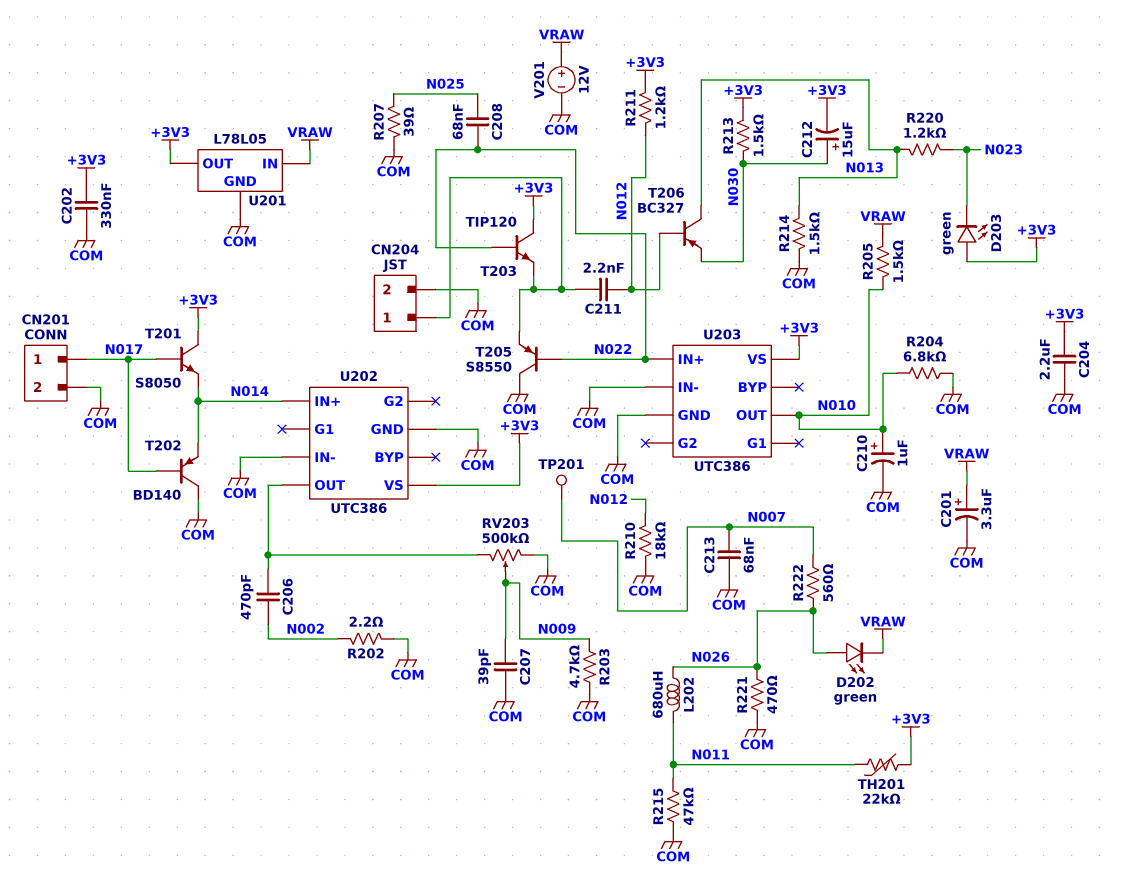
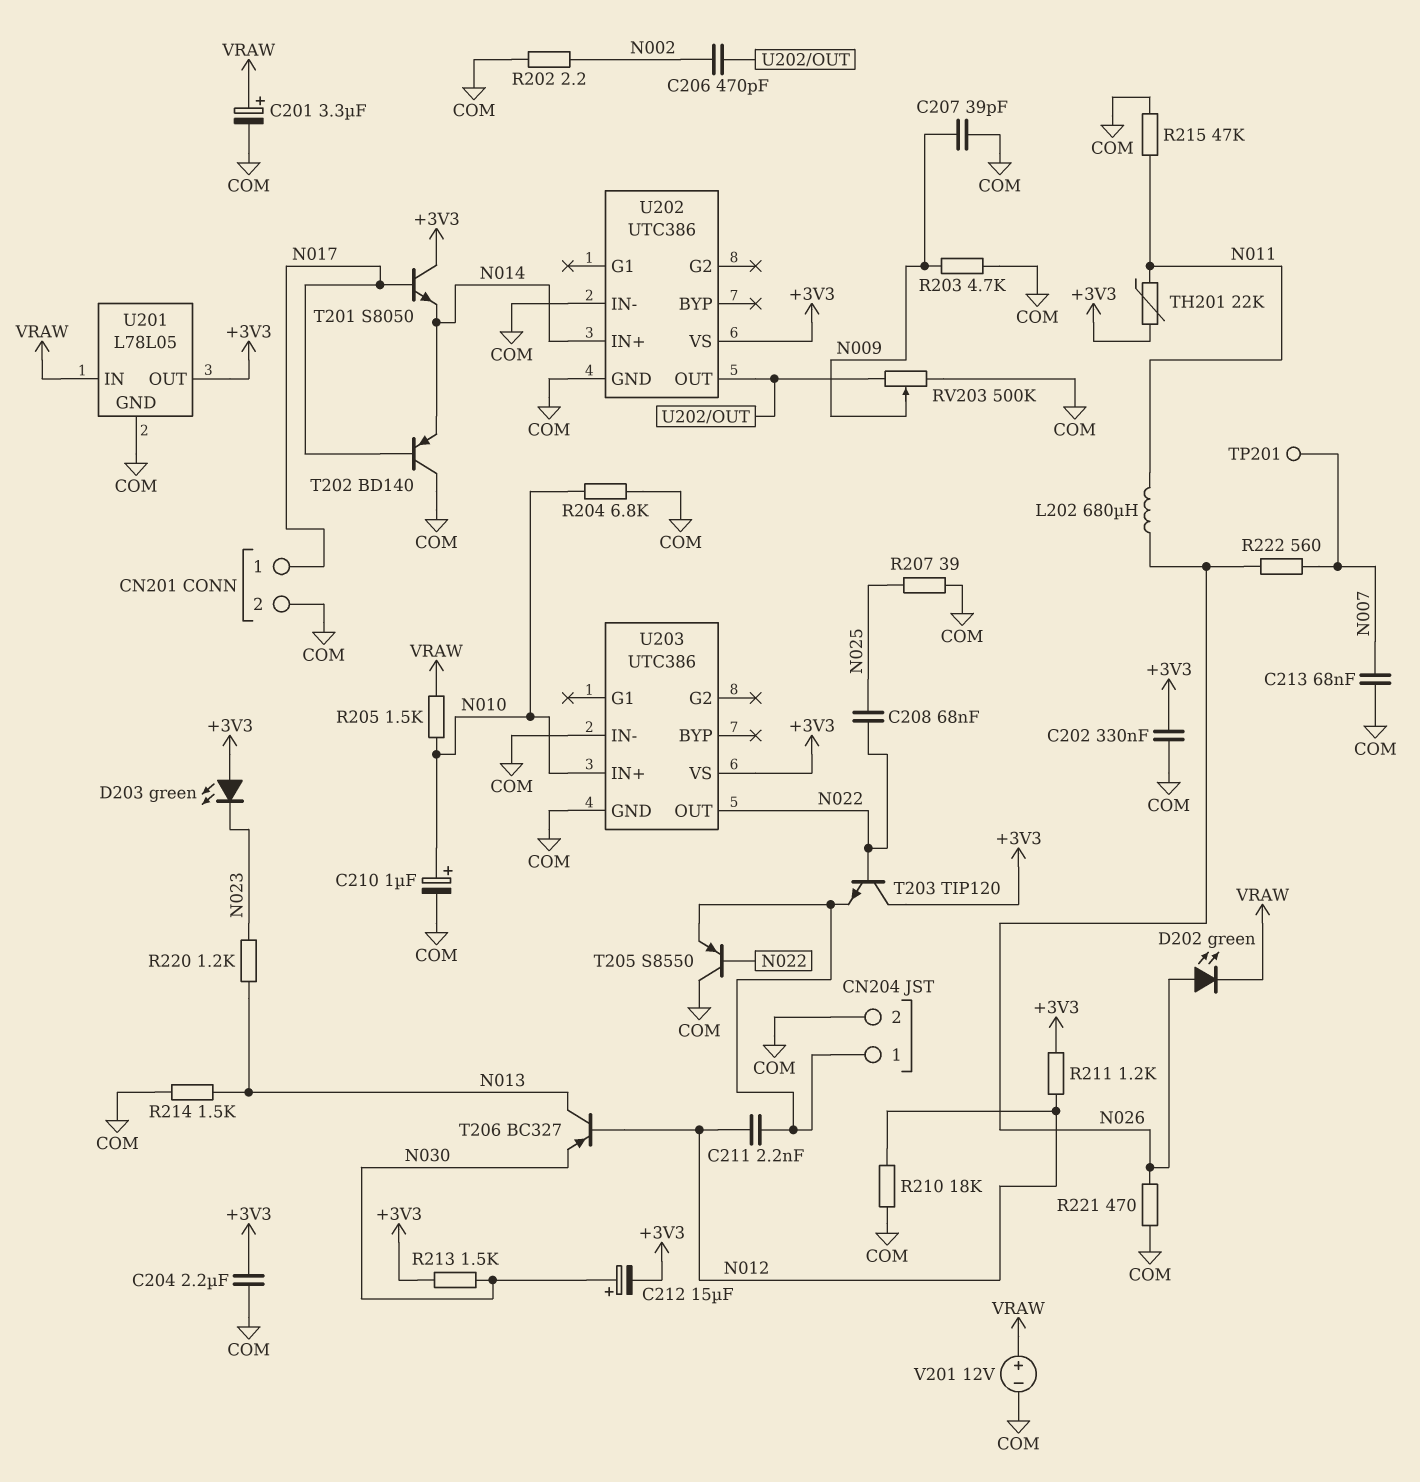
U203 pin IN+: N022 -> N010
U203 pin OUT: N010 -> N022

